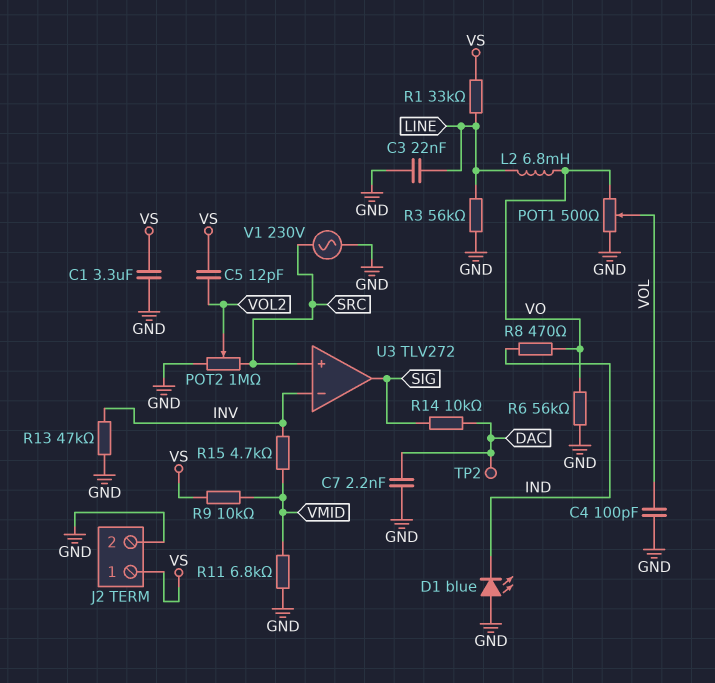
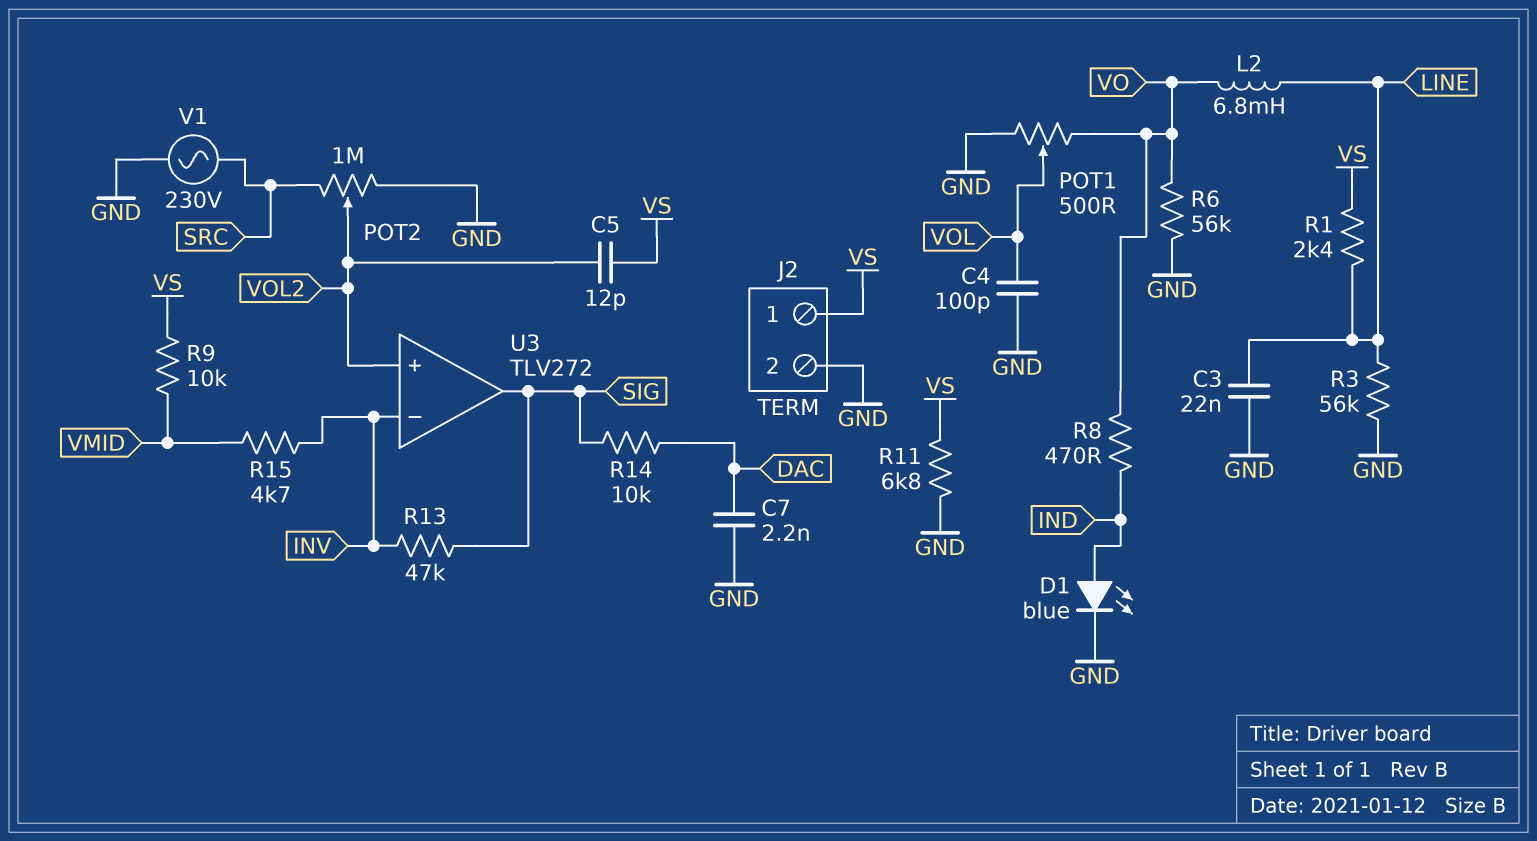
C1: 3.3uF (GND, VS) -> none
D1: LED blue (A GND, K IND) -> LED blue (A IND, K GND)
R1: 33k (LINE, VS) -> 2.4k (LINE, VS)
R11: 6.8k (GND, VMID) -> 6.8k (GND, VS)
R13: 47k (GND, INV) -> 47k (INV, SIG)
TP2: test point (DAC) -> none
U3 pin in+: SRC -> VOL2

